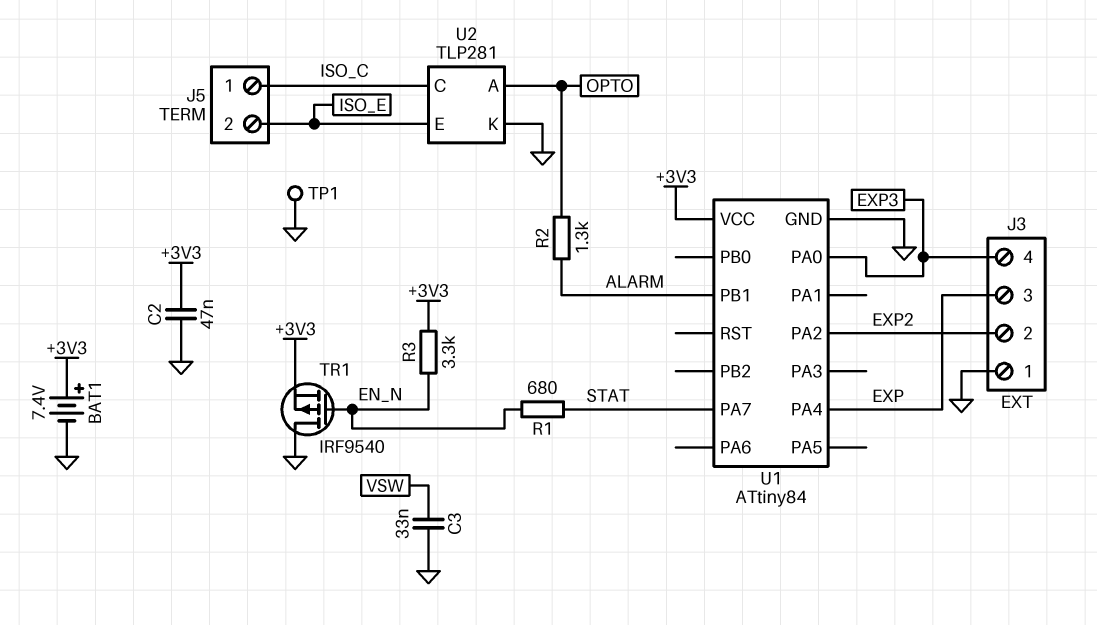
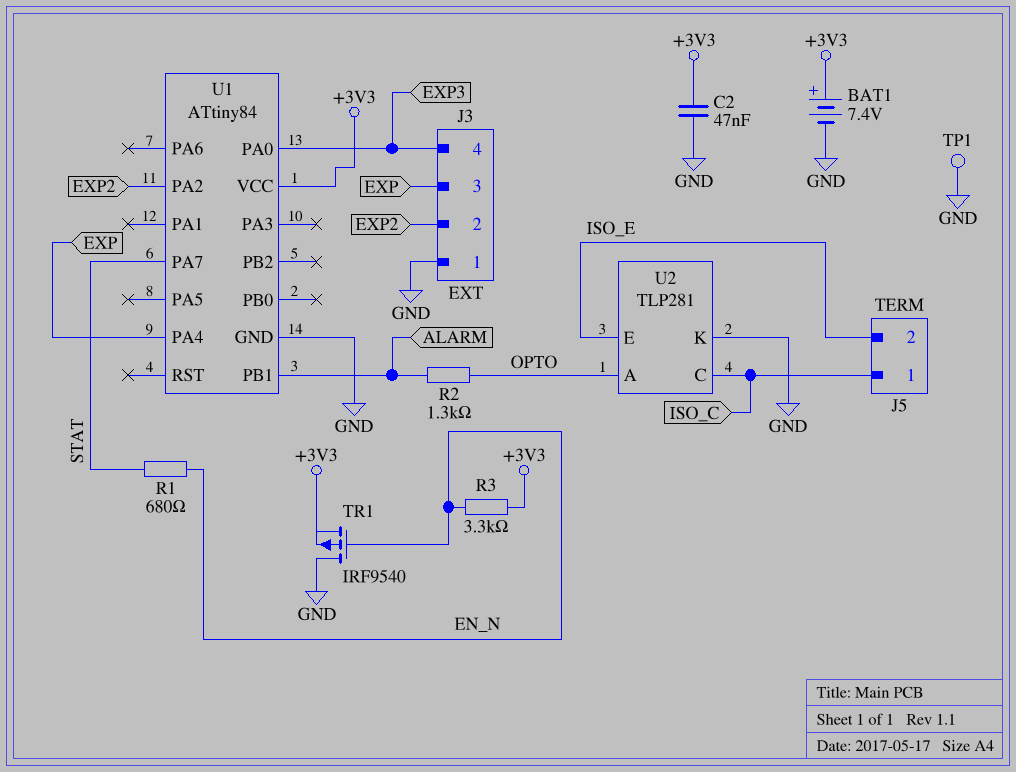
C3: 33nF (GND, VSW) -> none

